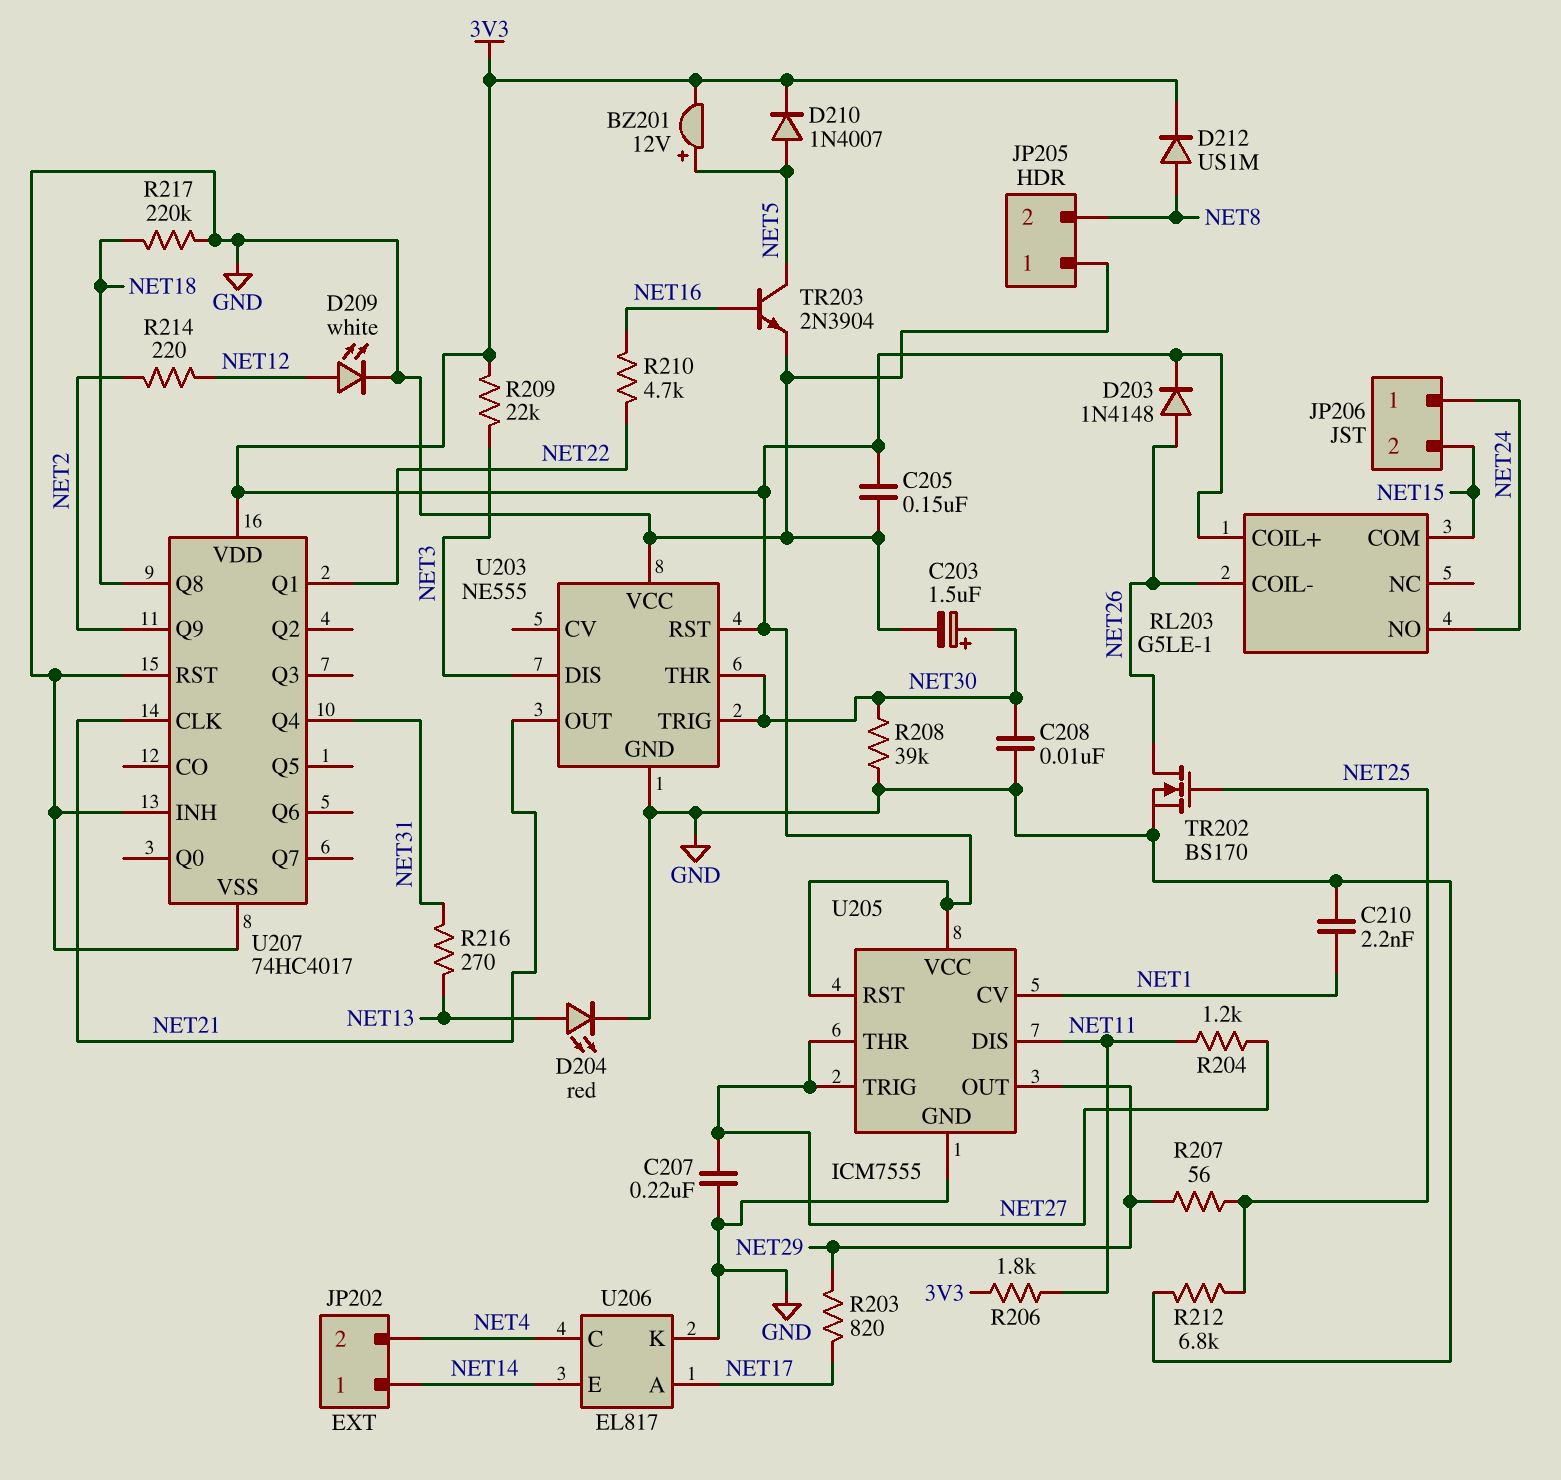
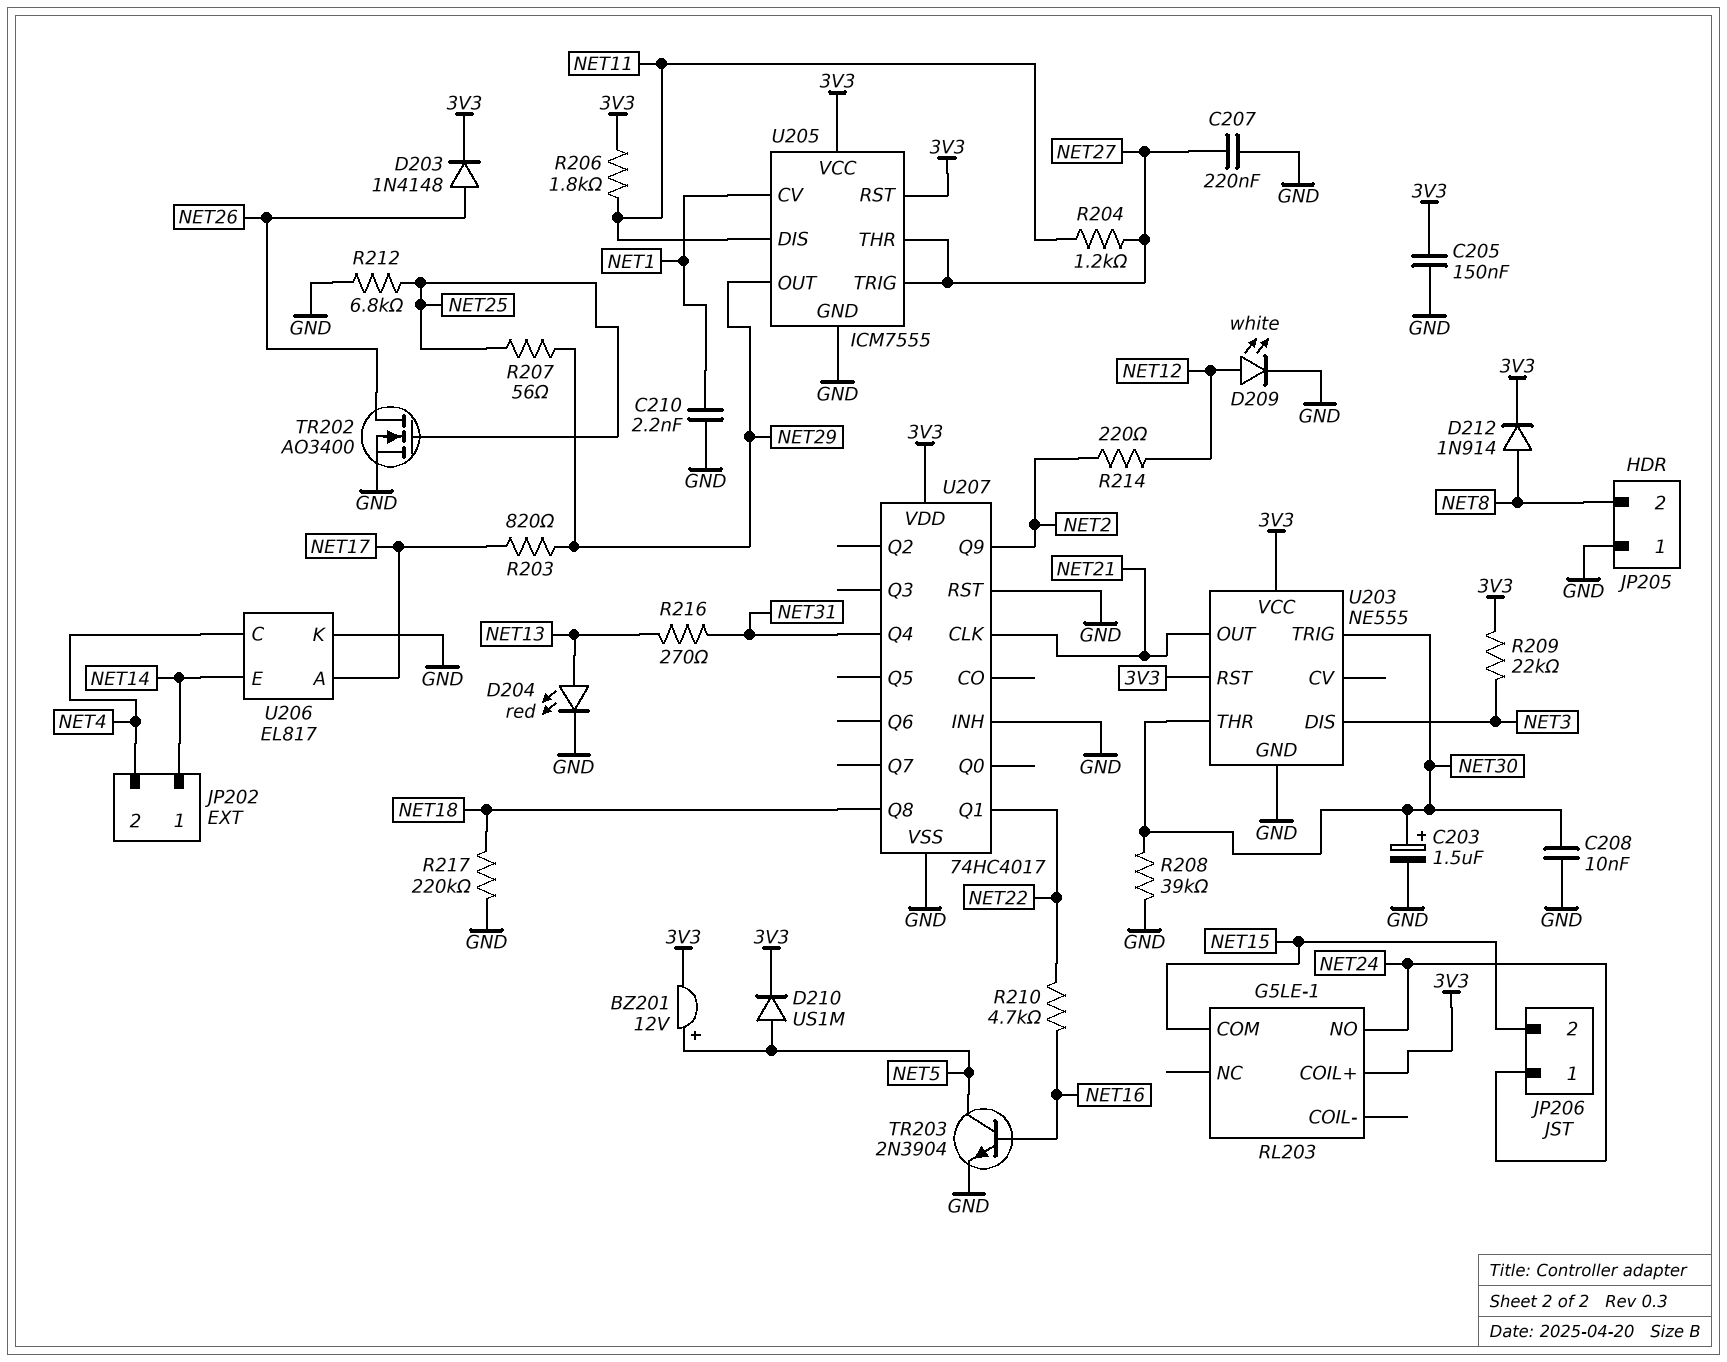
D210: diode 1N4007 (A NET5, K 3V3) -> diode US1M (A NET5, K 3V3)
D212: diode US1M (A NET8, K 3V3) -> diode 1N914 (A NET8, K 3V3)
RL203 pin COIL-: NET26 -> none
TR202: NMOS BS170 (G NET25, D NET26, S GND) -> NMOS AO3400 (G NET25, D NET26, S GND)
U203 pin VCC: GND -> 3V3

